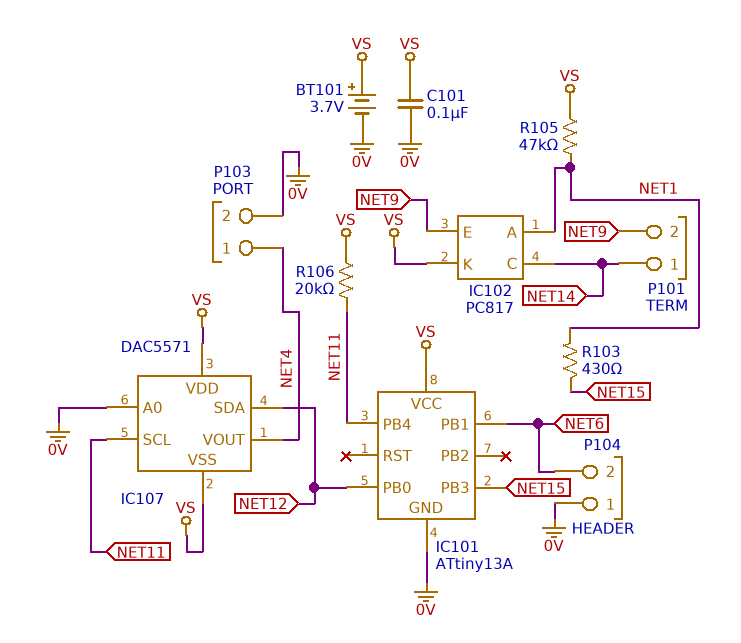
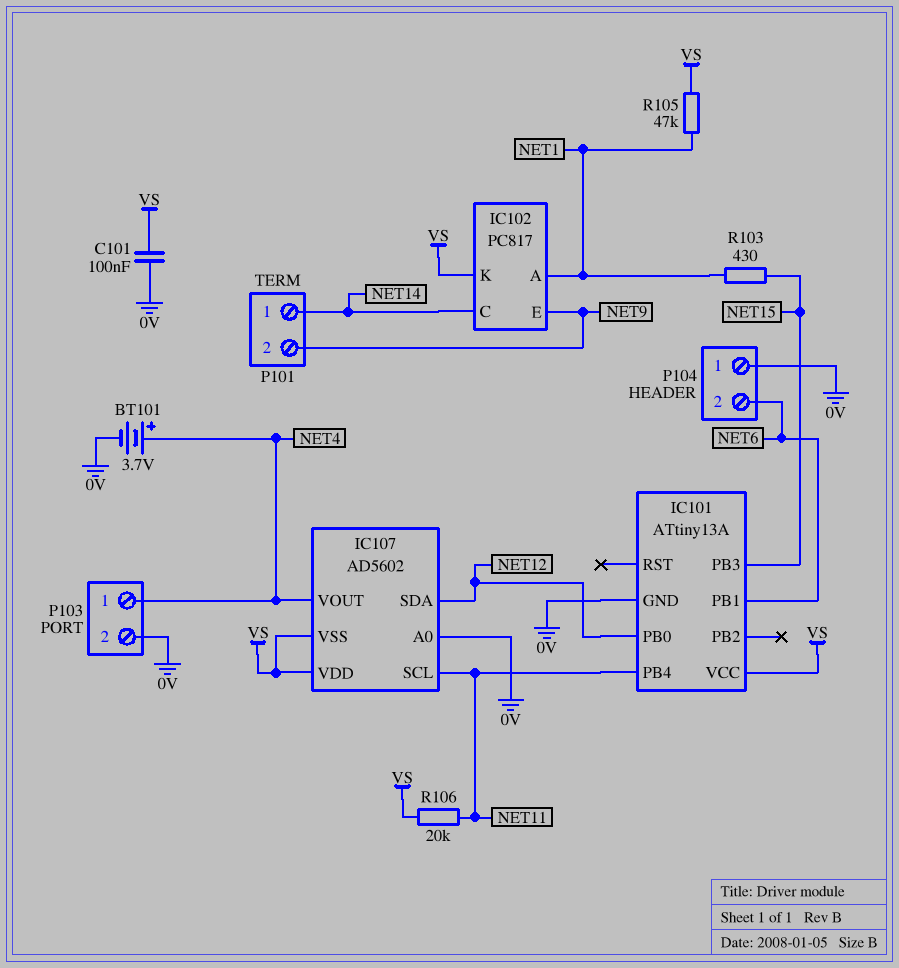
BT101: 3.7V (plus VS, minus 0V) -> 3.7V (plus NET4, minus 0V)
IC107: DAC5571 -> AD5602

